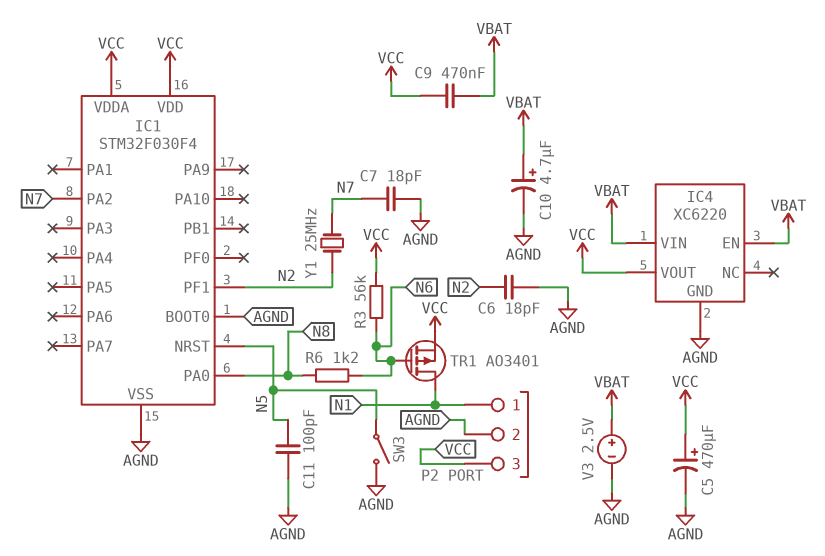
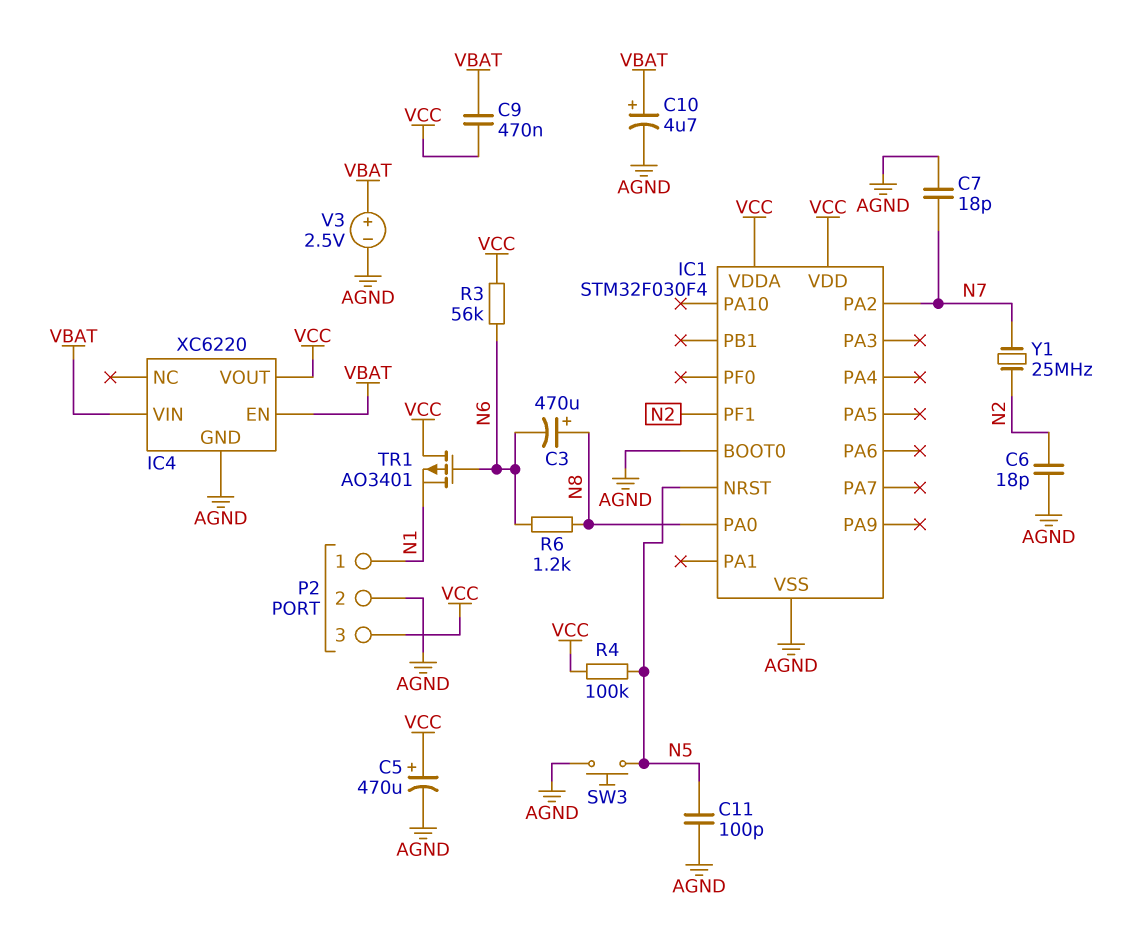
C3: none -> 470uF (plus N8, minus N6)
R4: none -> 100k (N5, VCC)
SW3: switch (AGND, N5) -> button (AGND, N5)
TR1: PMOS AO3401 (G N6, D N1, S VCC) -> PMOS AO3401 (G N6, D VCC, S N1)

